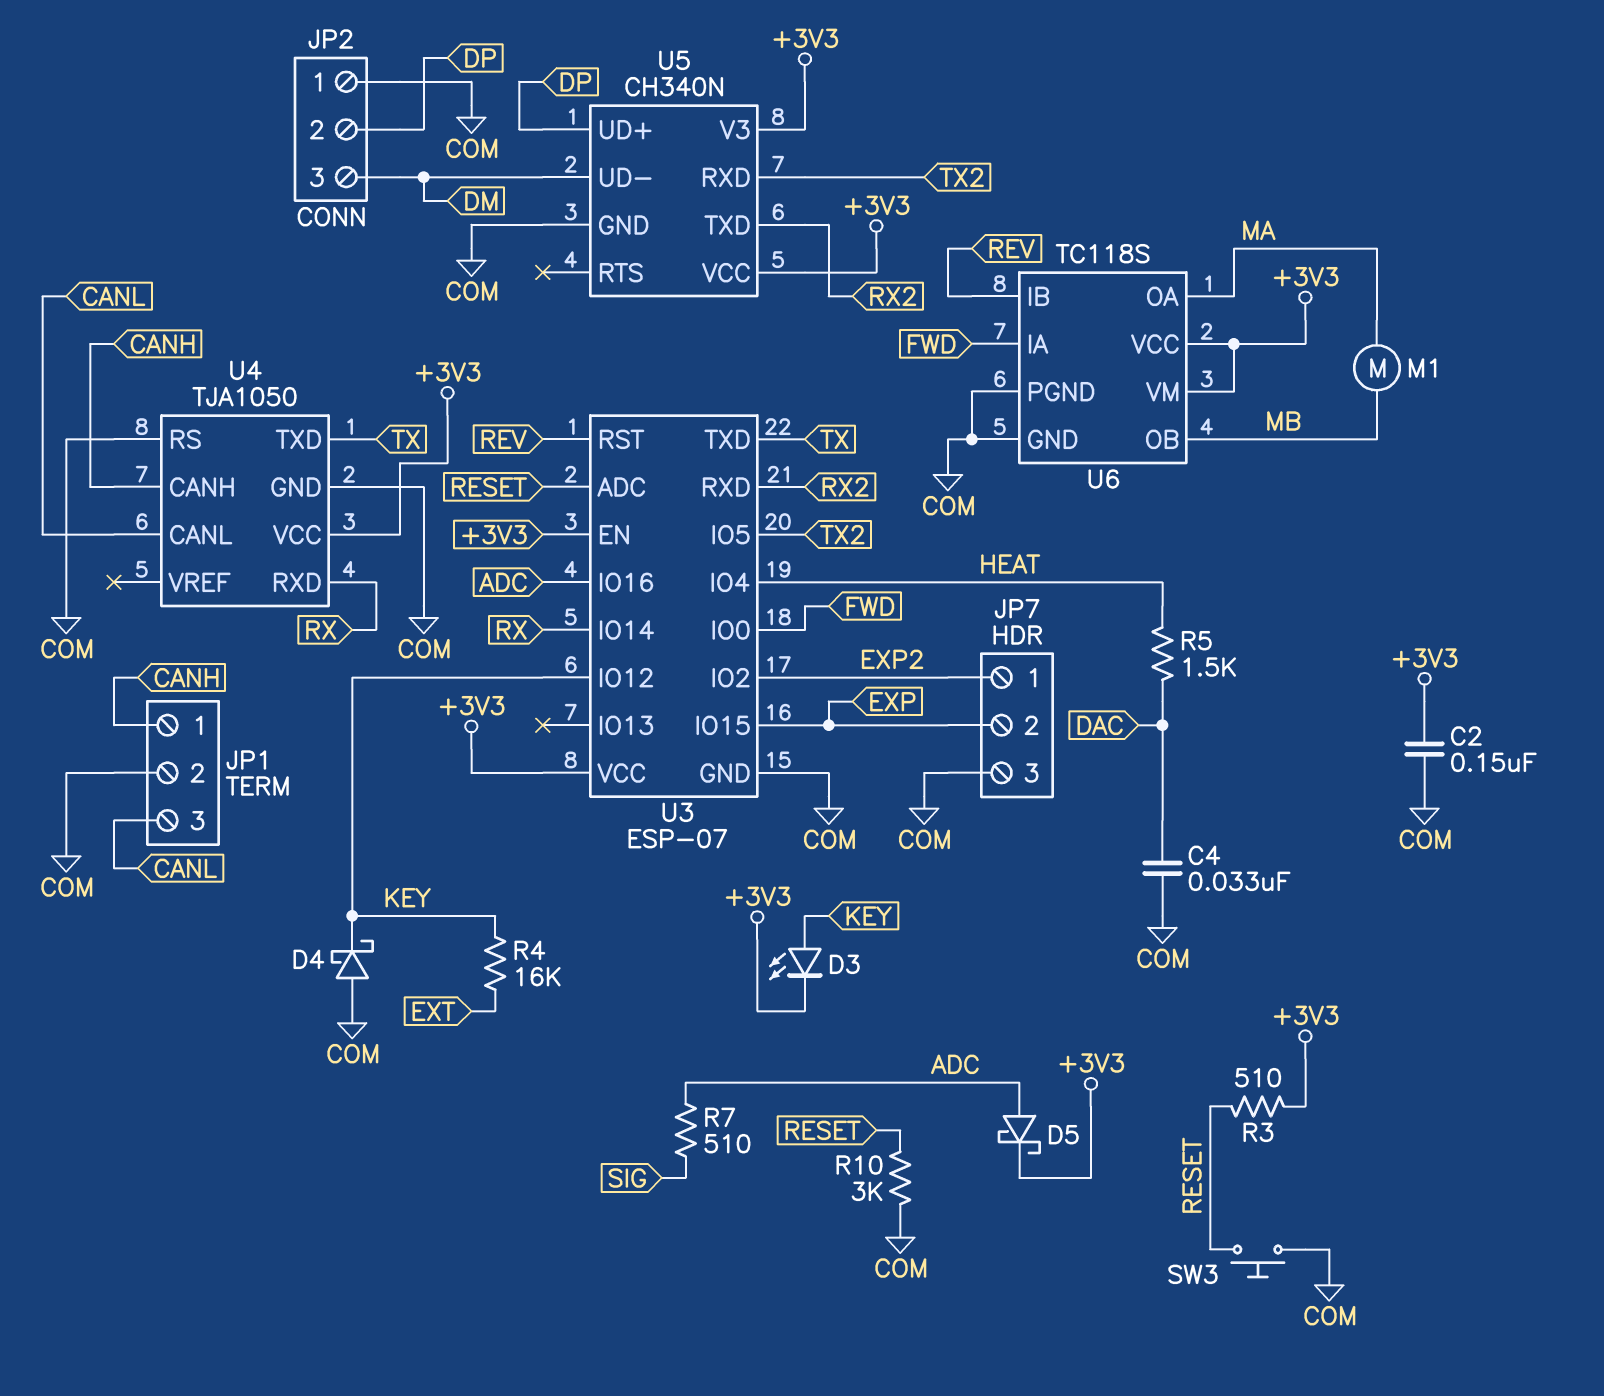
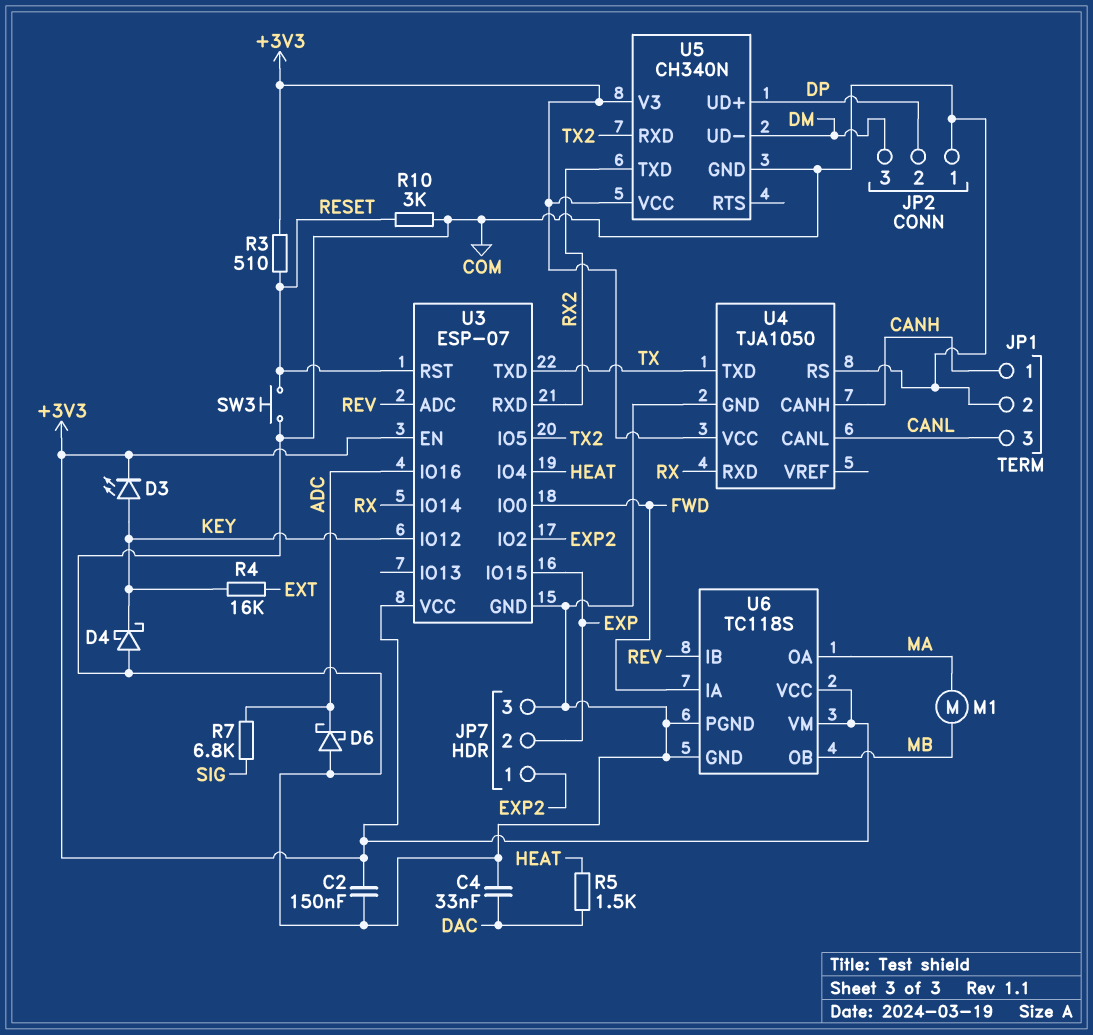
D5: schottky (A ADC, K +3V3) -> none
D6: none -> schottky (A COM, K ADC)
R7: 510 (ADC, SIG) -> 6.8k (ADC, SIG)
U3 pin ADC: RESET -> REV
U3 pin RST: REV -> RESET

